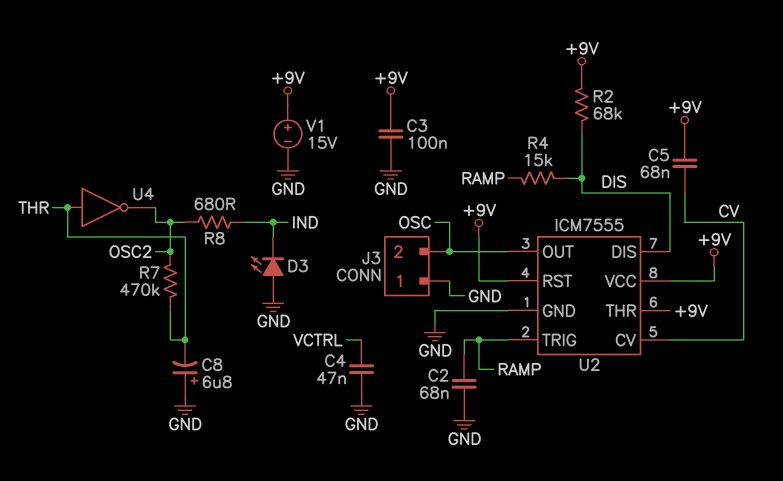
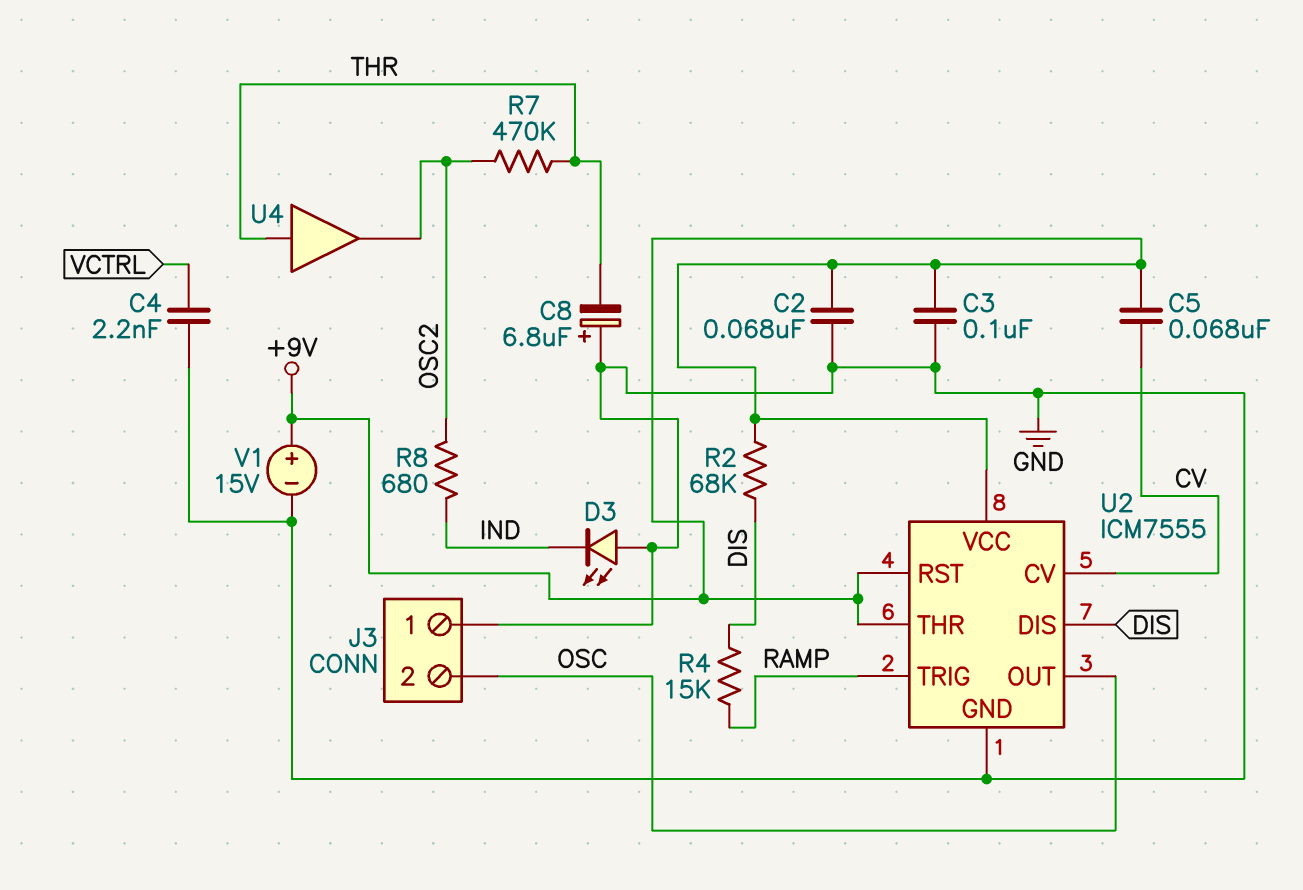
C2: 68nF (GND, RAMP) -> 68nF (+9V, GND)
C4: 47nF (GND, VCTRL) -> 2.2nF (GND, VCTRL)
U4: NOT (in THR, out OSC2) -> buffer (in THR, out OSC2)

